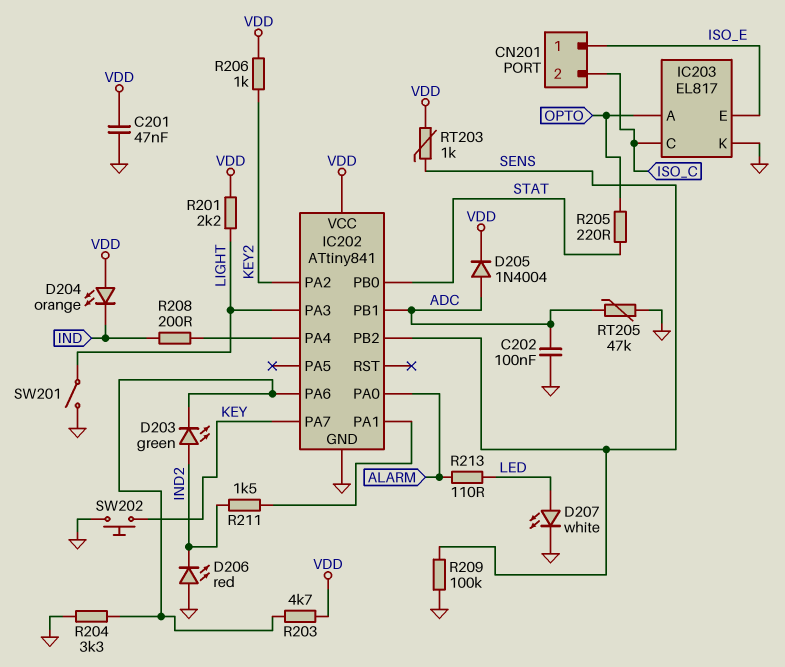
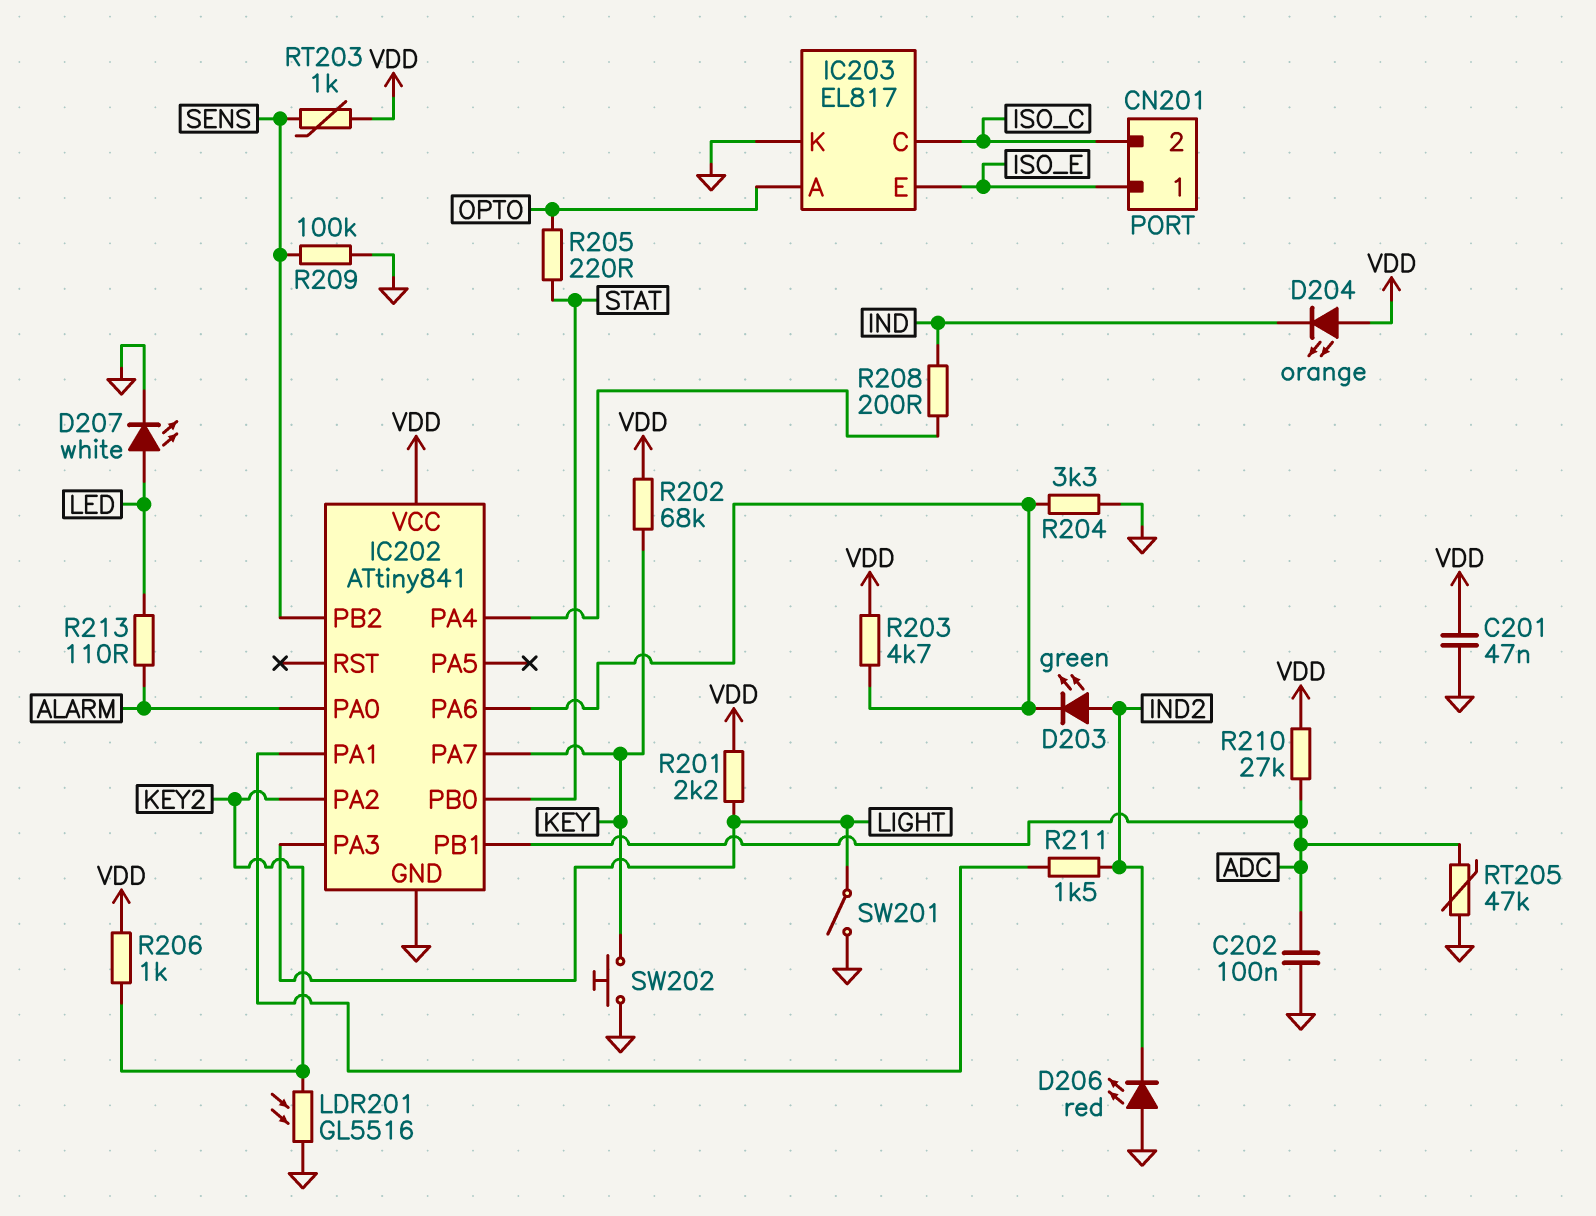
D205: diode 1N4004 (A ADC, K VDD) -> none
LDR201: none -> GL5516 (GND, KEY2)
R202: none -> 68k (KEY, VDD)
R210: none -> 27k (ADC, VDD)

